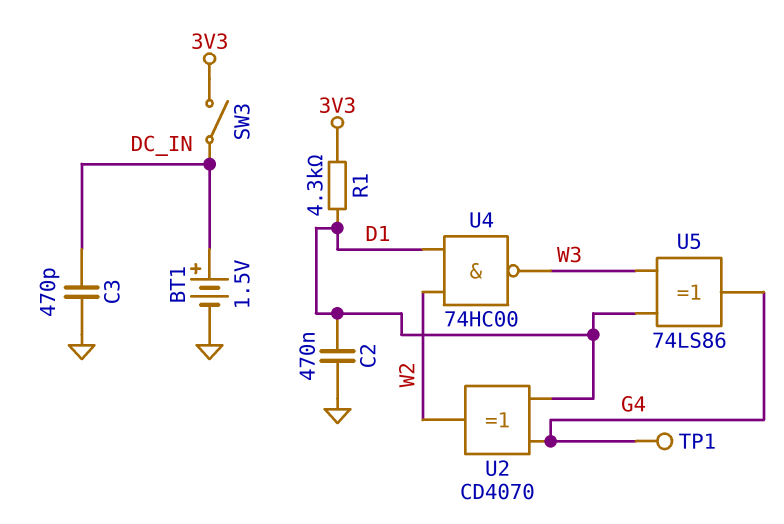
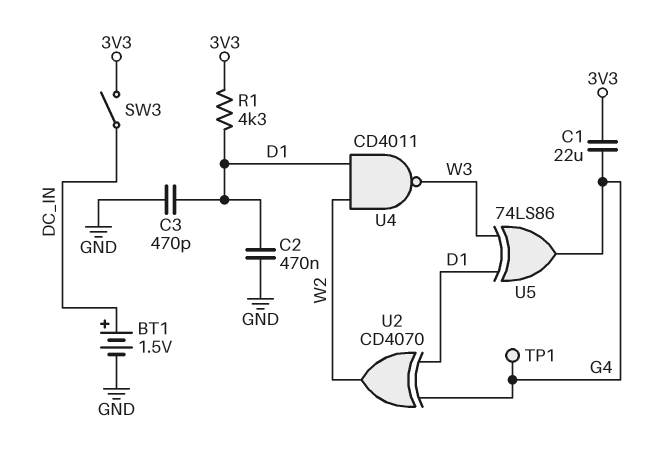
C1: none -> 22uF (3V3, G4)
C3: 470pF (DC_IN, GND) -> 470pF (D1, GND)
U4: NAND 74HC00 (in D1, in W2, out W3) -> NAND CD4011 (in D1, in W2, out W3)

